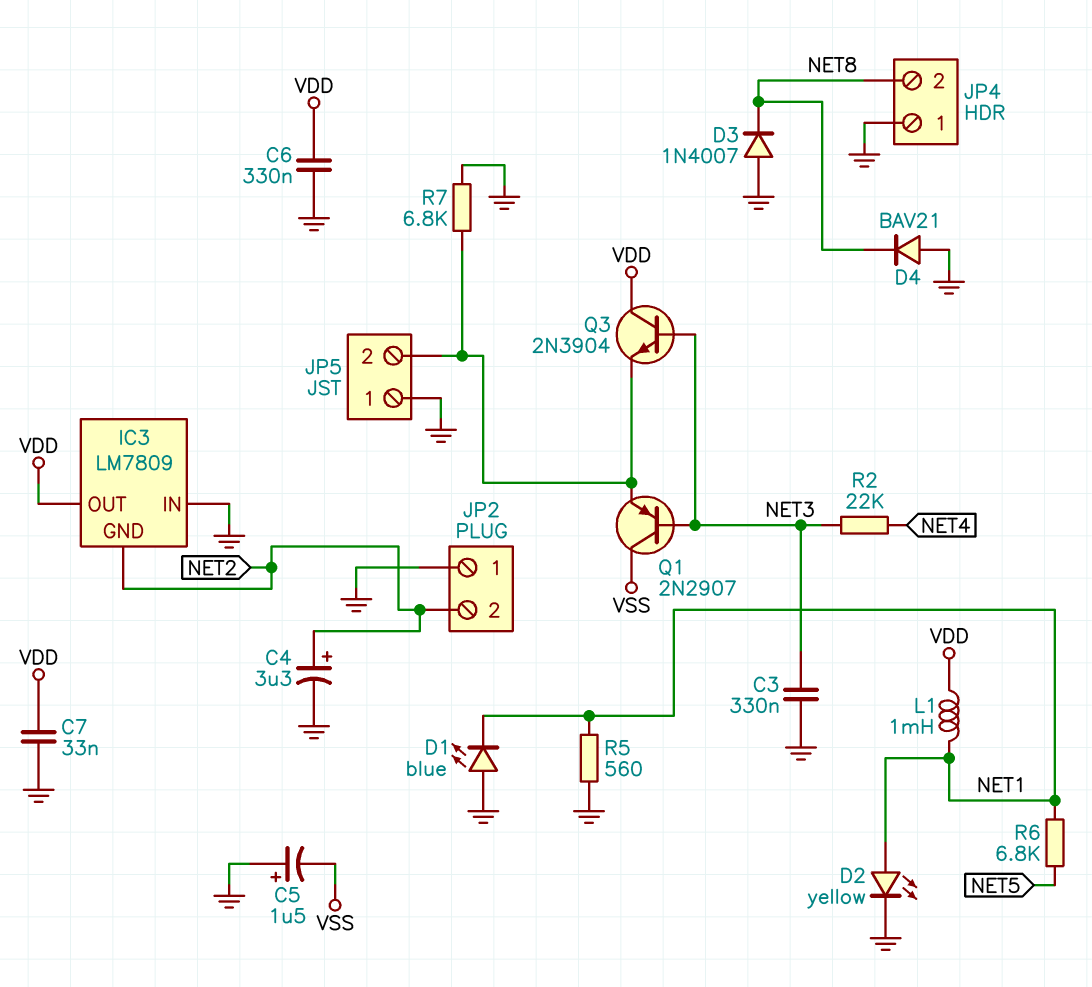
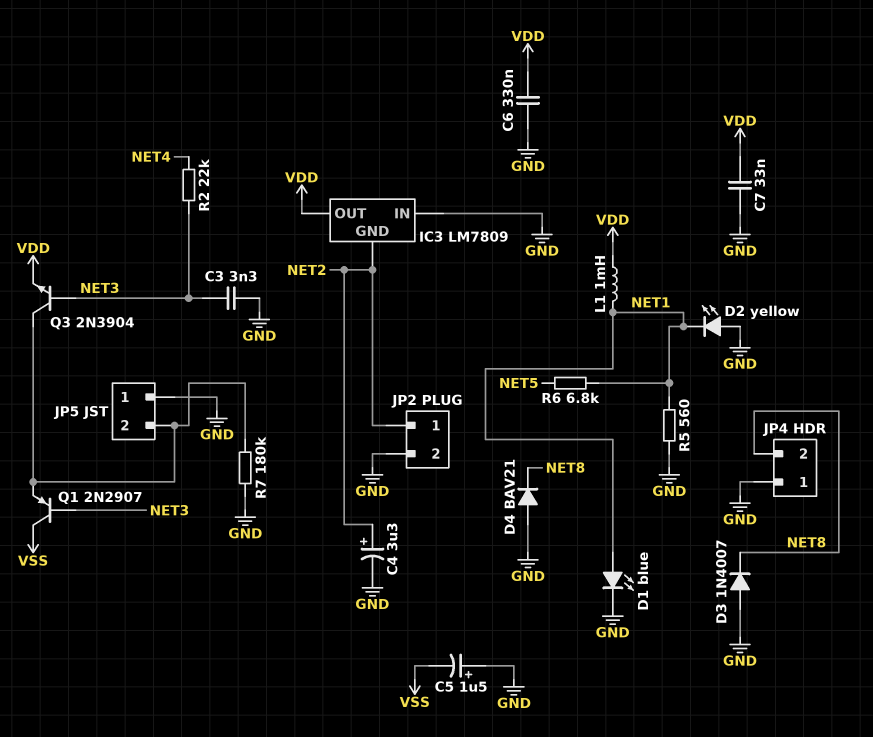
C3: 330nF (GND, NET3) -> 3.3nF (GND, NET3)
D1: LED blue (A GND, K NET1) -> LED blue (A NET1, K GND)
D2: LED yellow (A NET1, K GND) -> LED yellow (A GND, K NET1)
JP2 pin 1: GND -> NET2
JP2 pin 2: NET2 -> GND
Q3: NPN 2N3904 (B NET3, C VDD, E JP5/2) -> NPN 2N3904 (B NET3, C JP5/2, E VDD)
R7: 6.8k (GND, JP5/2) -> 180k (GND, JP5/2)

